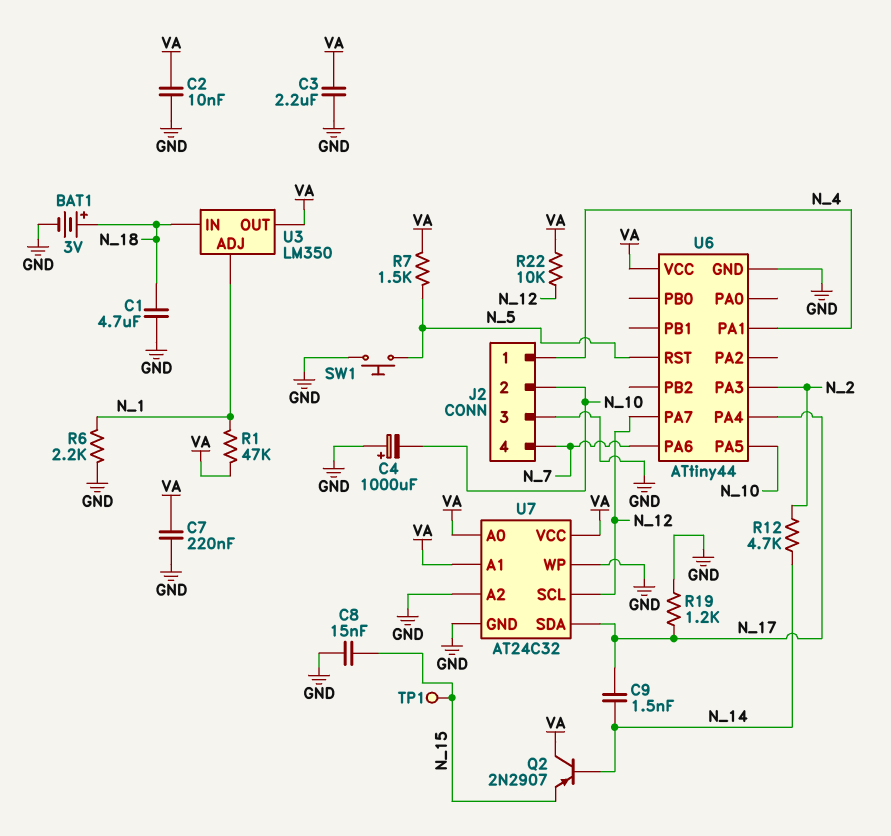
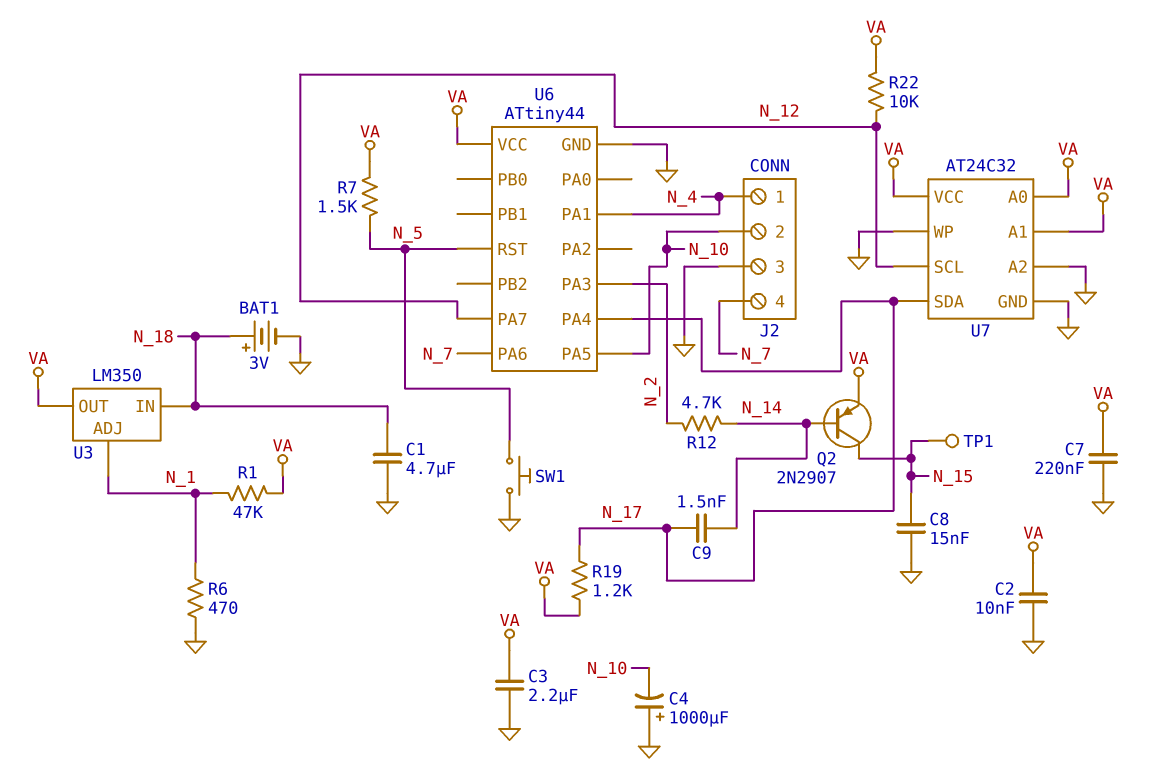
Q2: PNP 2N2907 (B N_14, C VA, E N_15) -> PNP 2N2907 (B N_14, C N_15, E VA)
R6: 2.2k (GND, N_1) -> 470 (GND, N_1)
R19: 1.2k (GND, N_17) -> 1.2k (N_17, VA)

